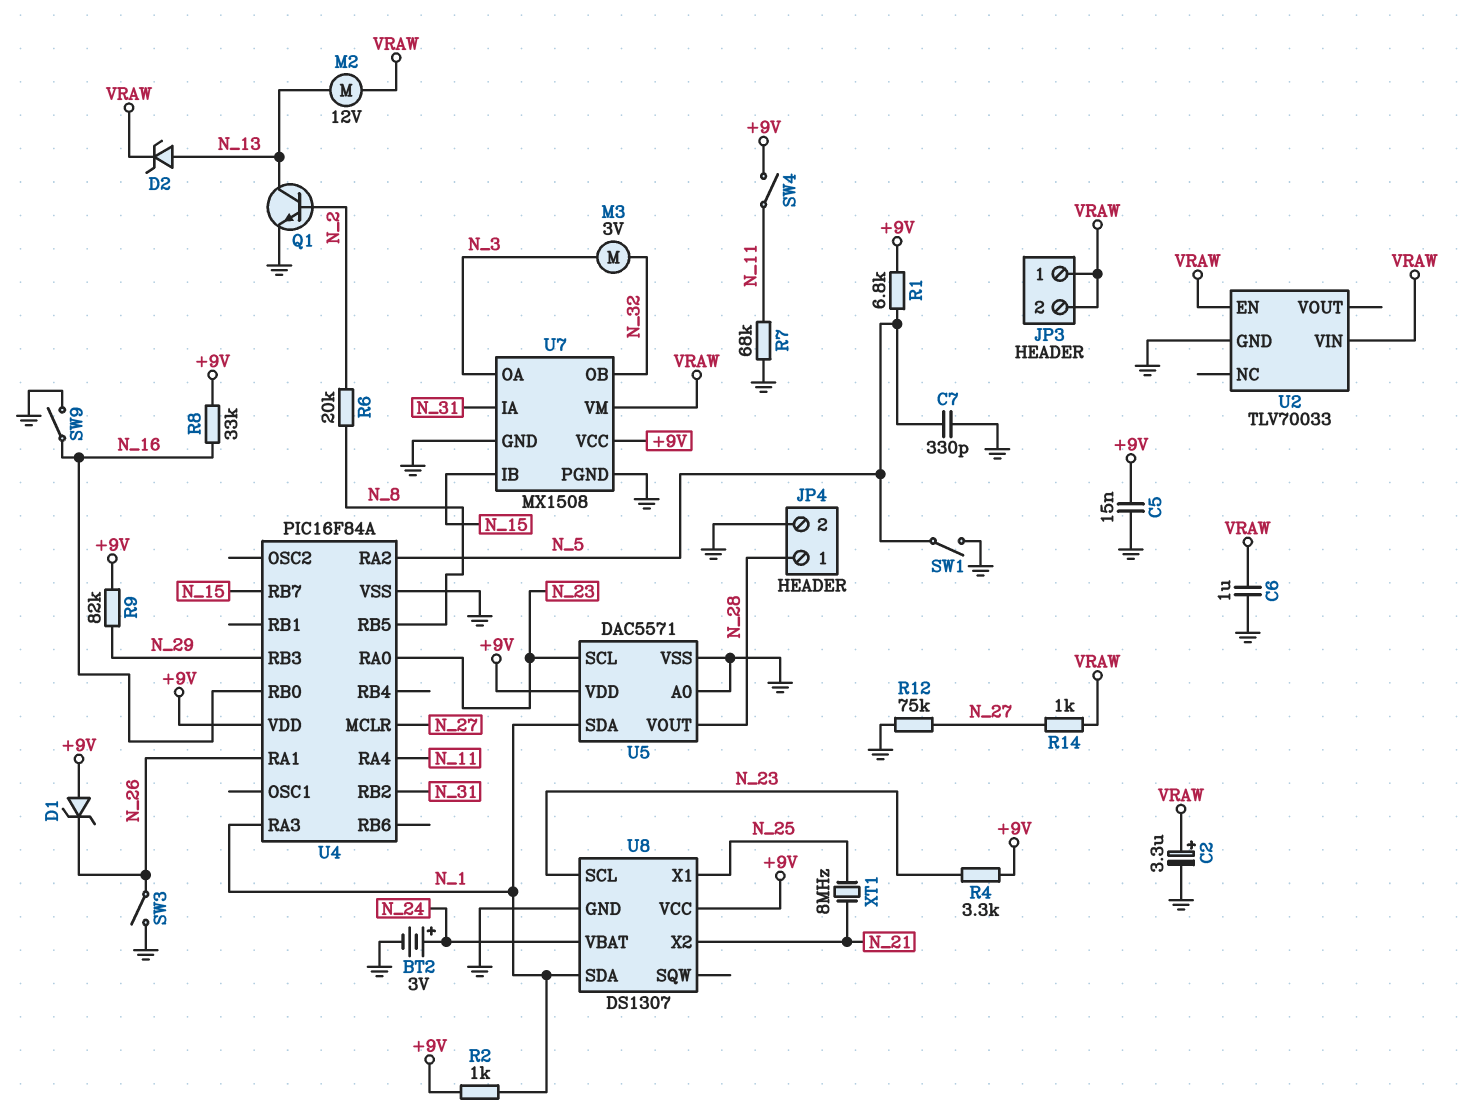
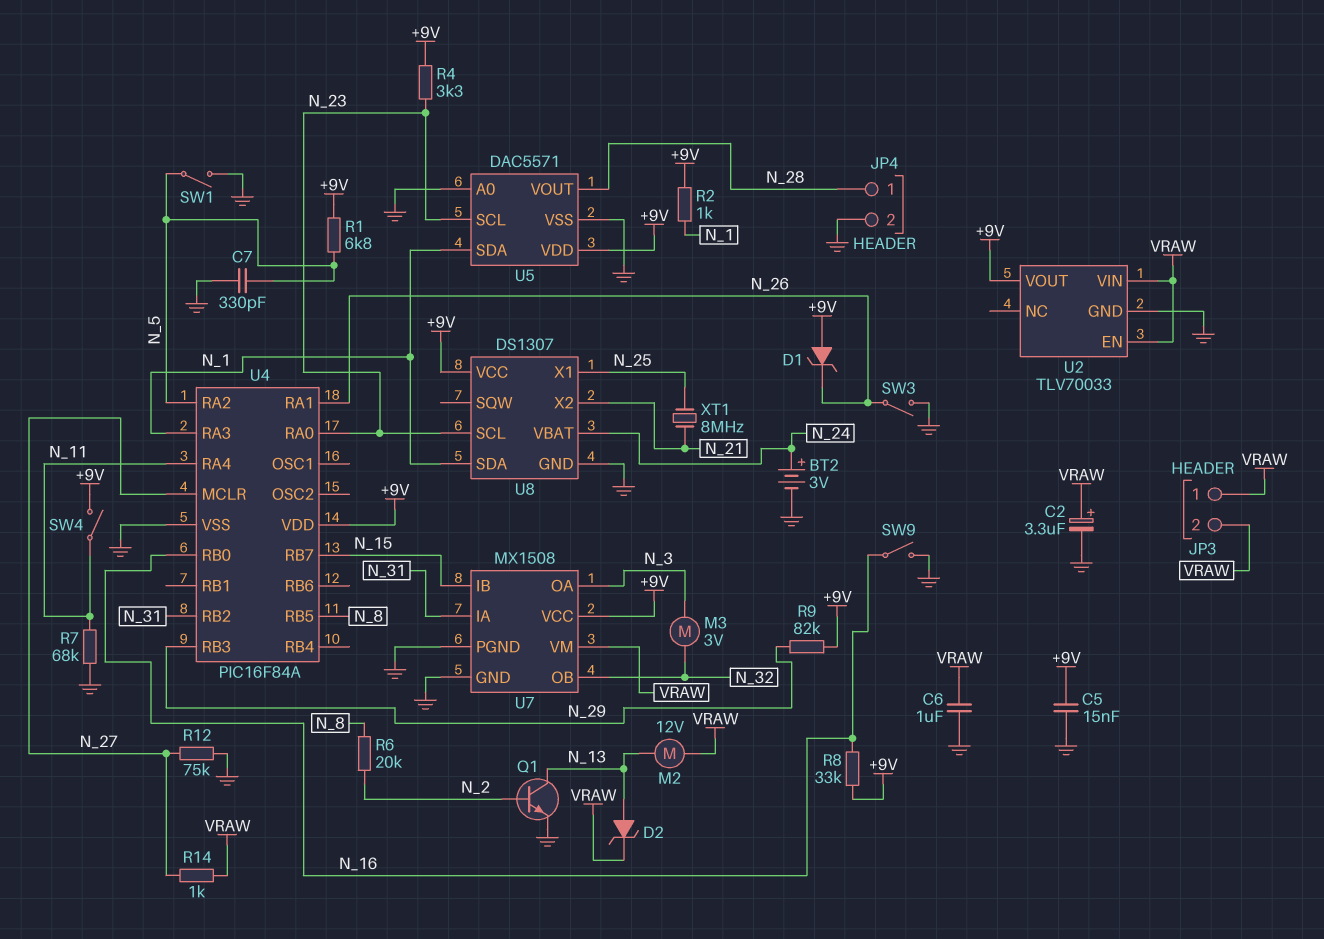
U2 pin VOUT: none -> +9V

